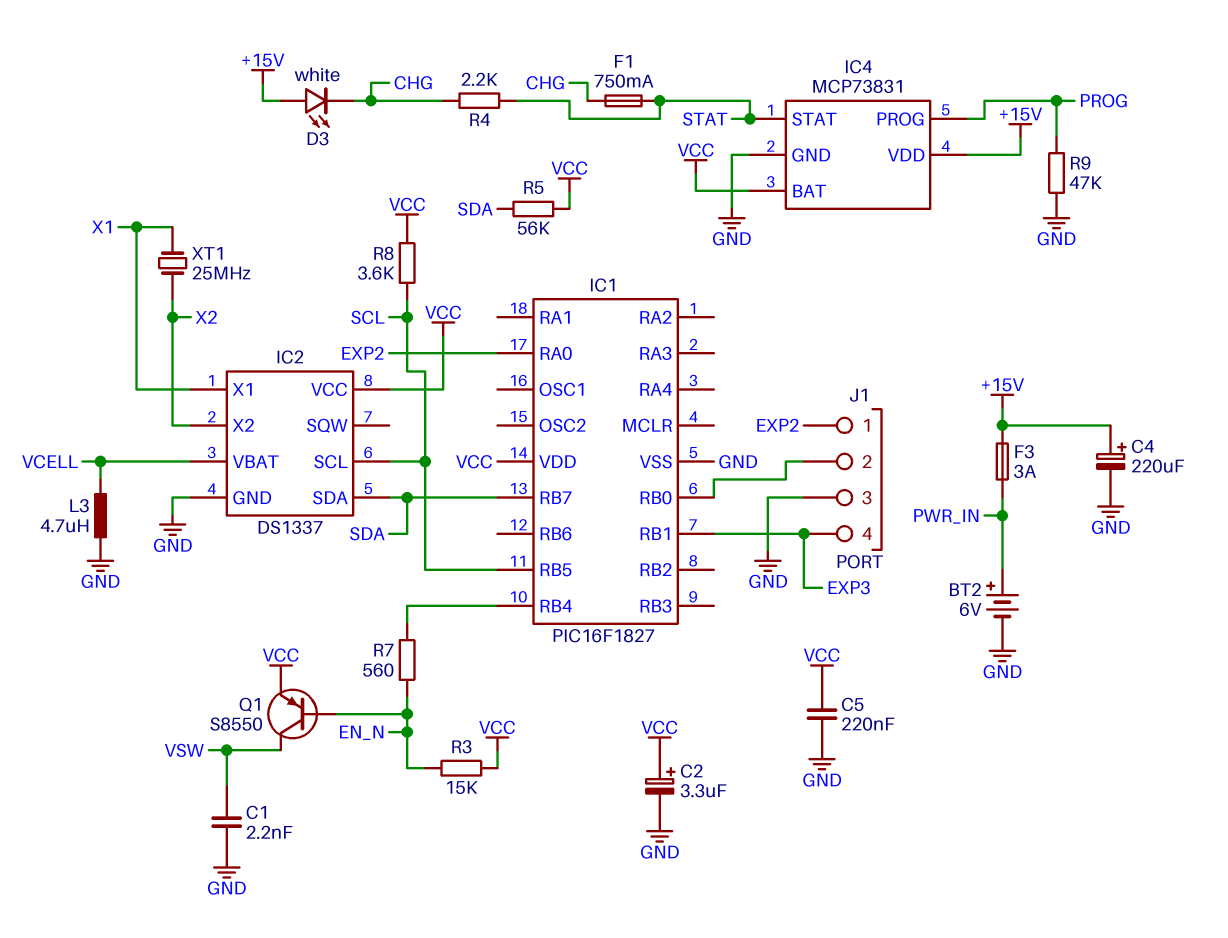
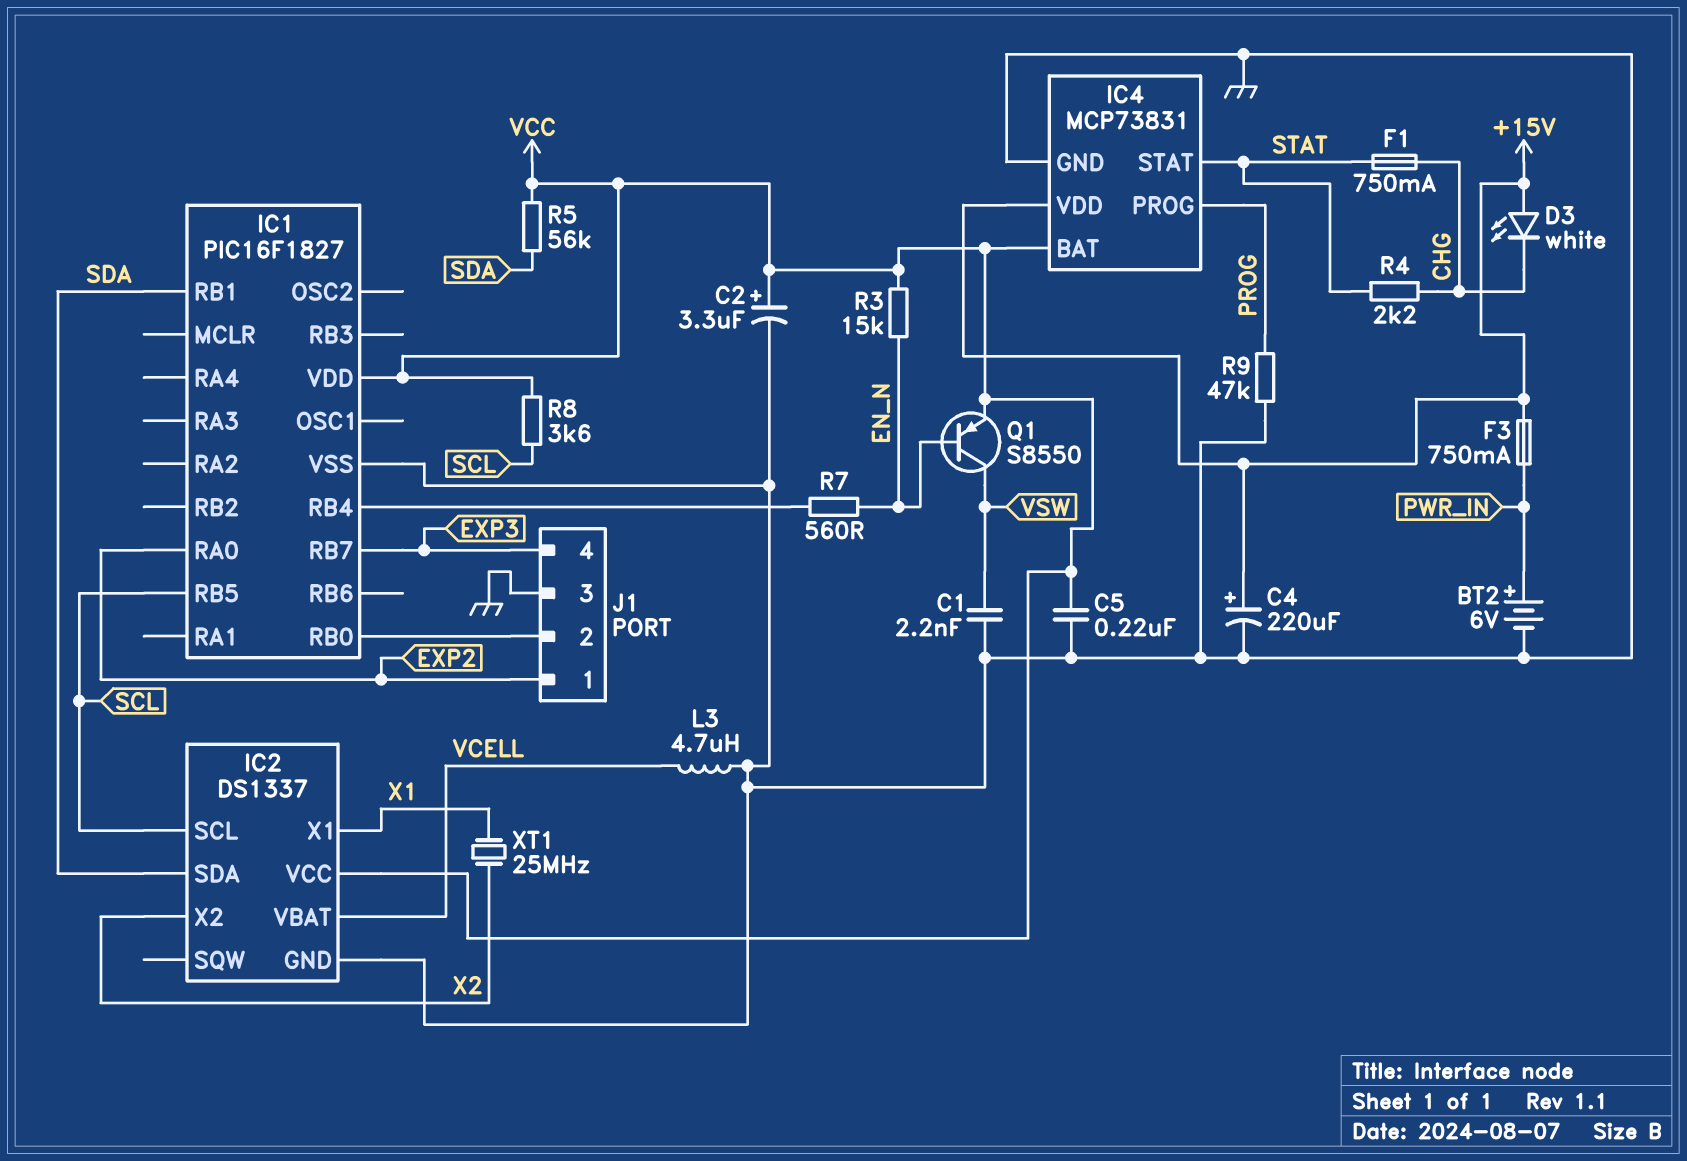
F3: 3A (+15V, PWR_IN) -> 750mA (+15V, PWR_IN)
IC1 pin RB1: EXP3 -> SDA
IC1 pin RB7: SDA -> EXP3

